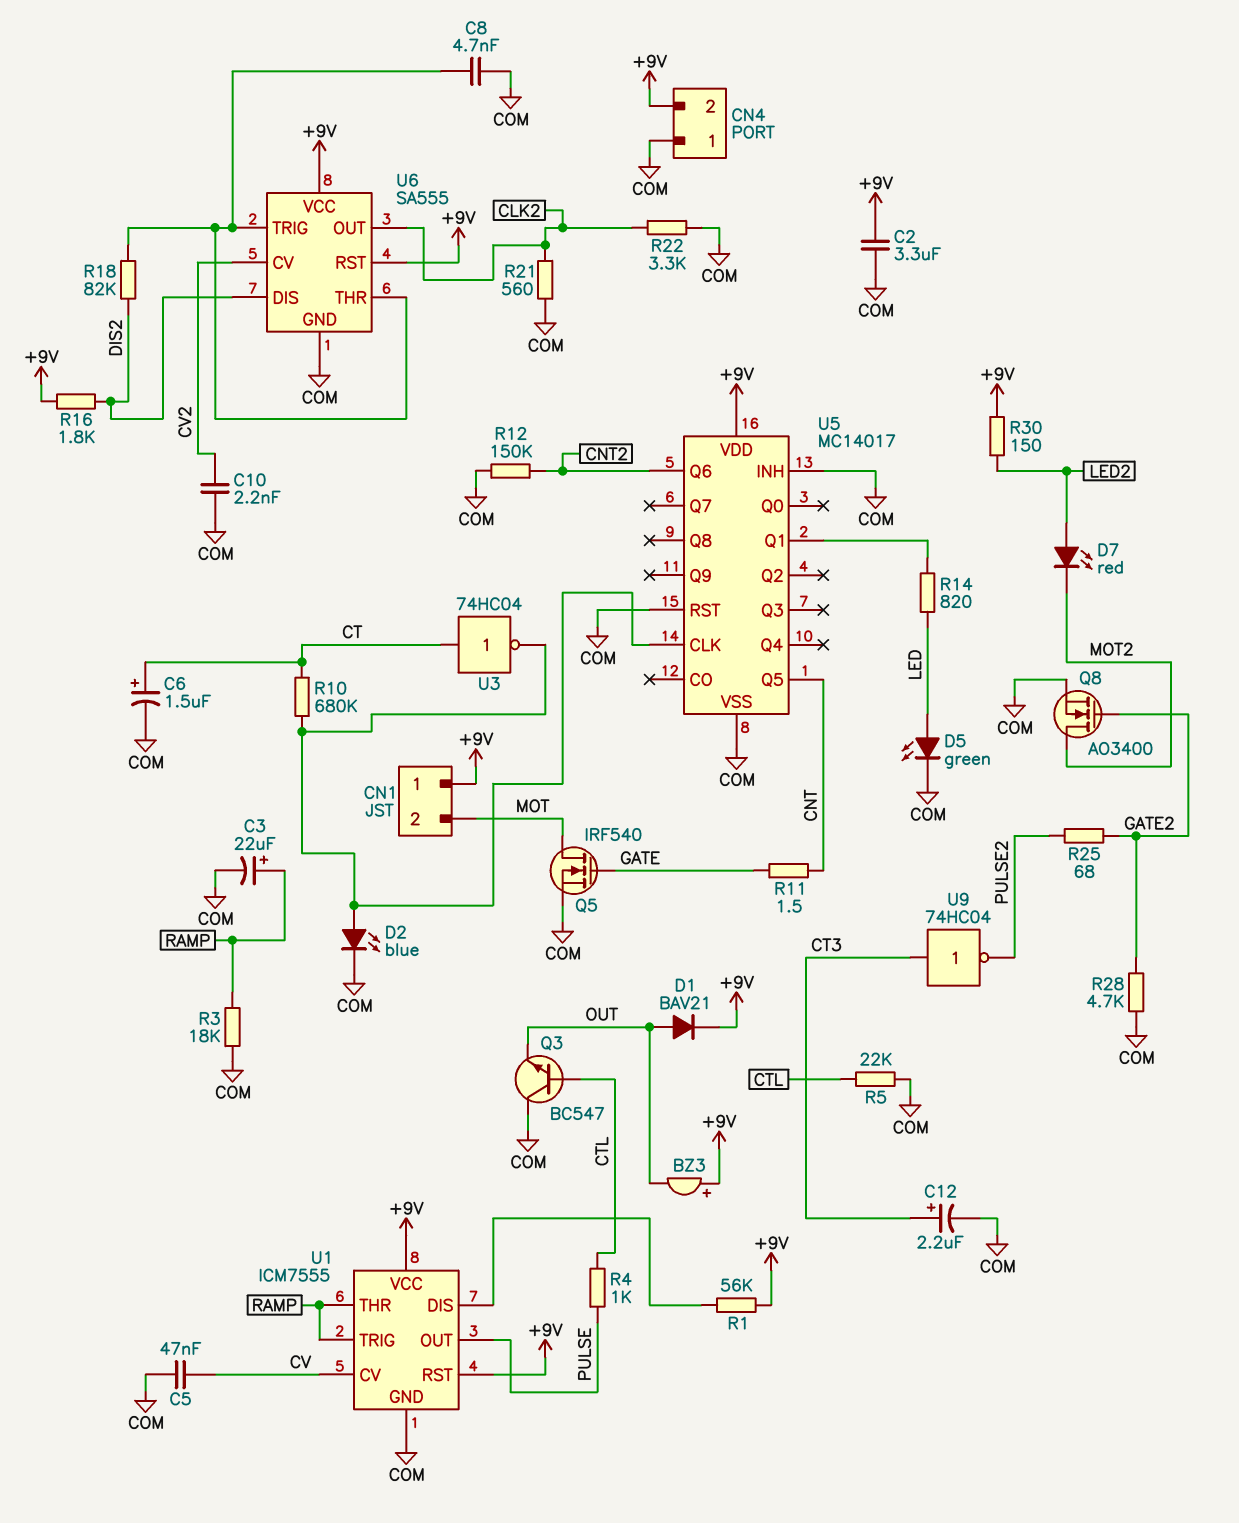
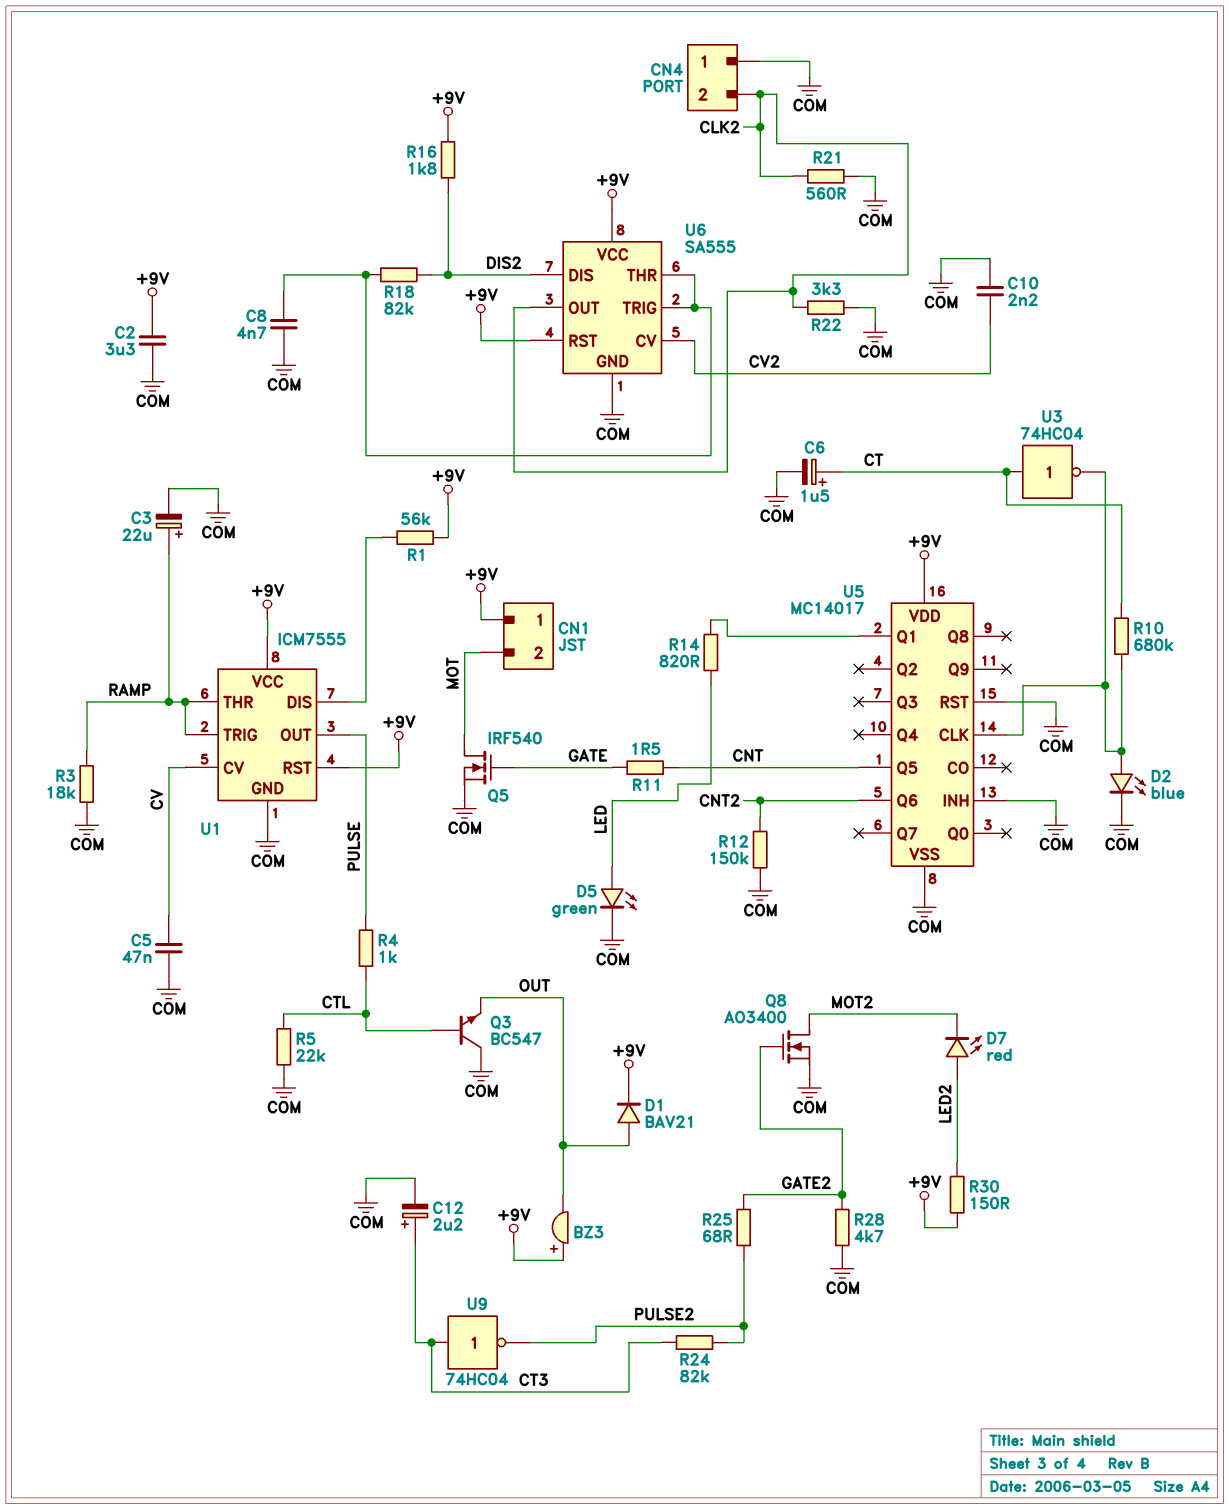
CN4 pin 2: +9V -> CLK2
R24: none -> 82k (CT3, PULSE2)

